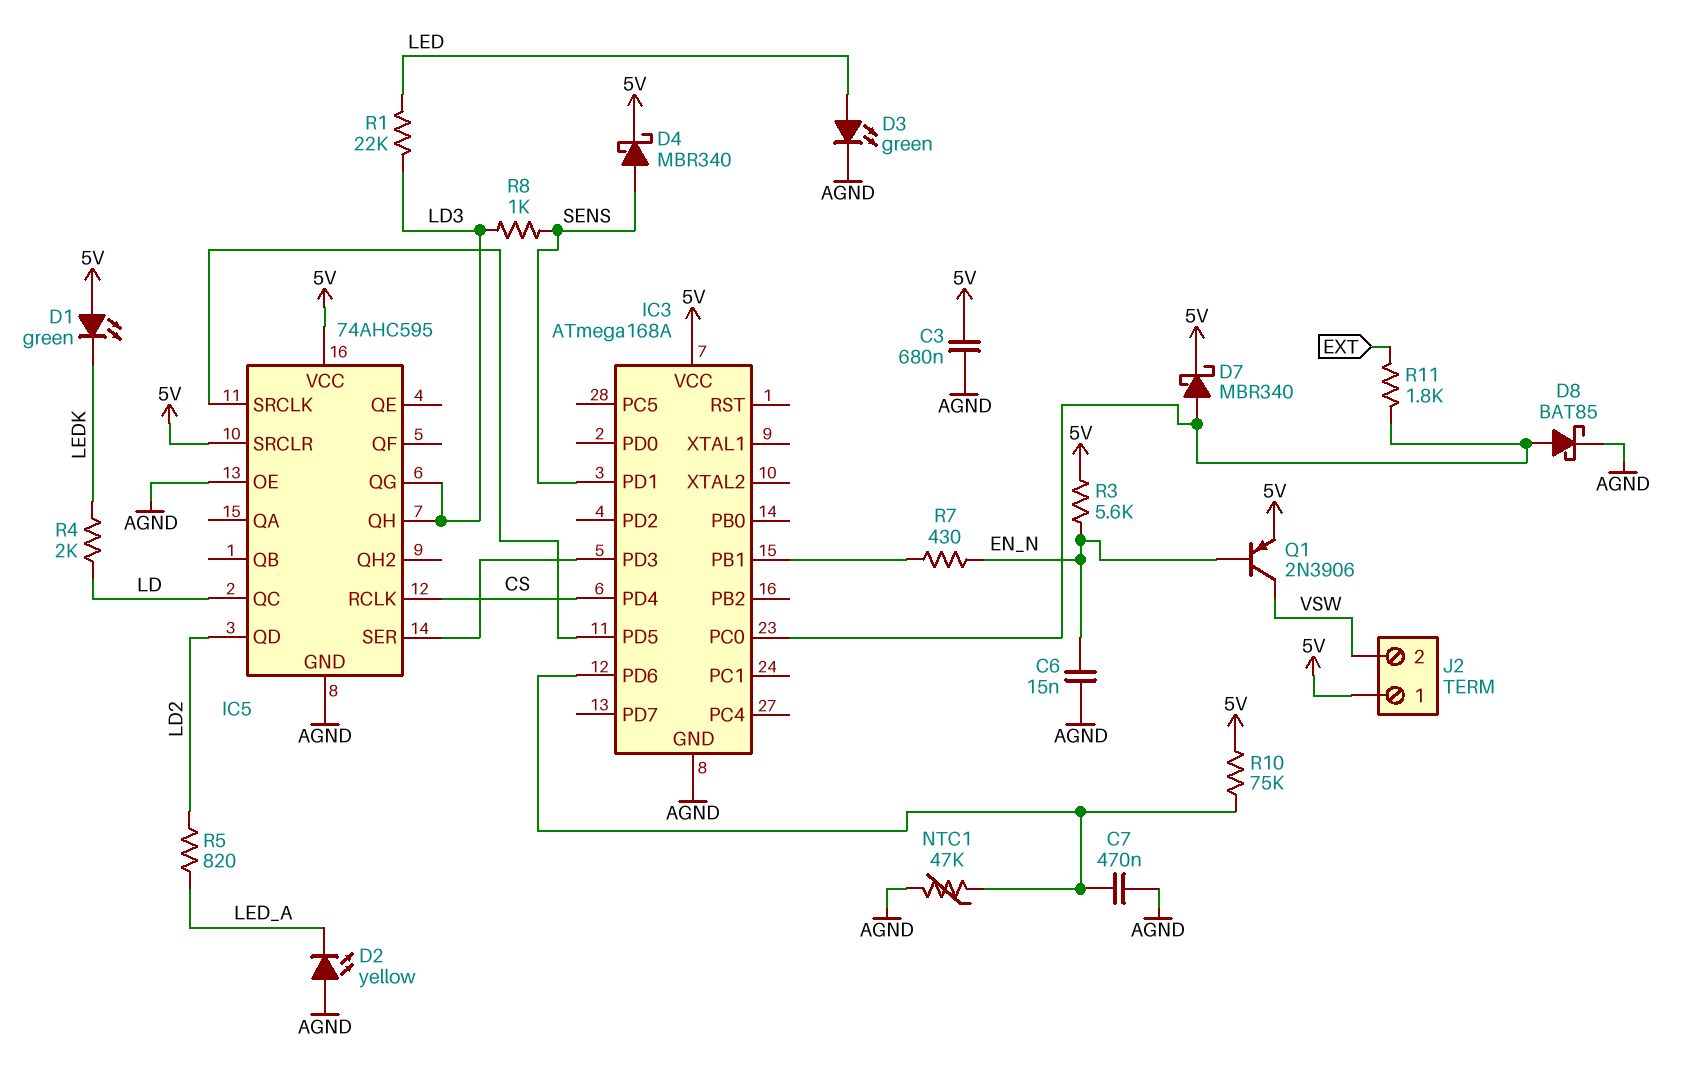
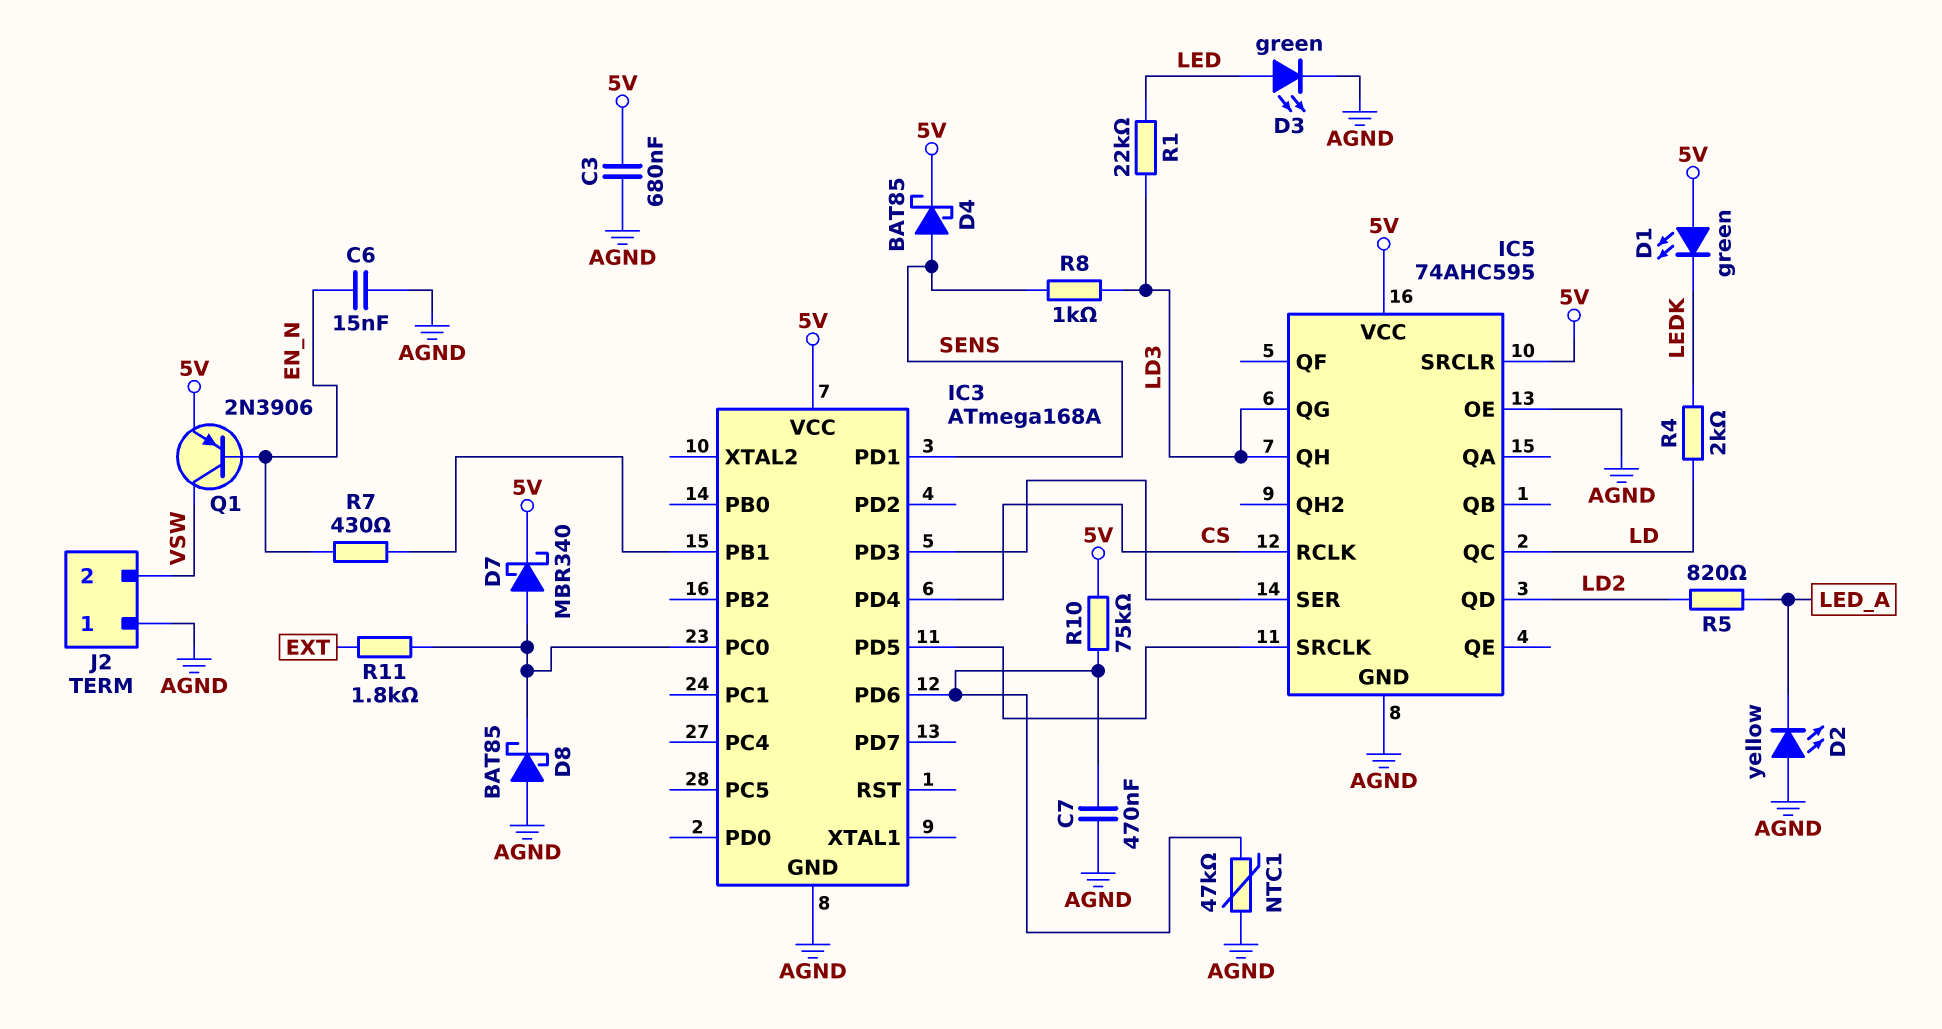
D4: schottky MBR340 (A SENS, K 5V) -> schottky BAT85 (A SENS, K 5V)
D8: schottky BAT85 (A IC3/PC0, K AGND) -> schottky BAT85 (A AGND, K IC3/PC0)
J2 pin 1: 5V -> AGND
R3: 5.6k (5V, EN_N) -> none

